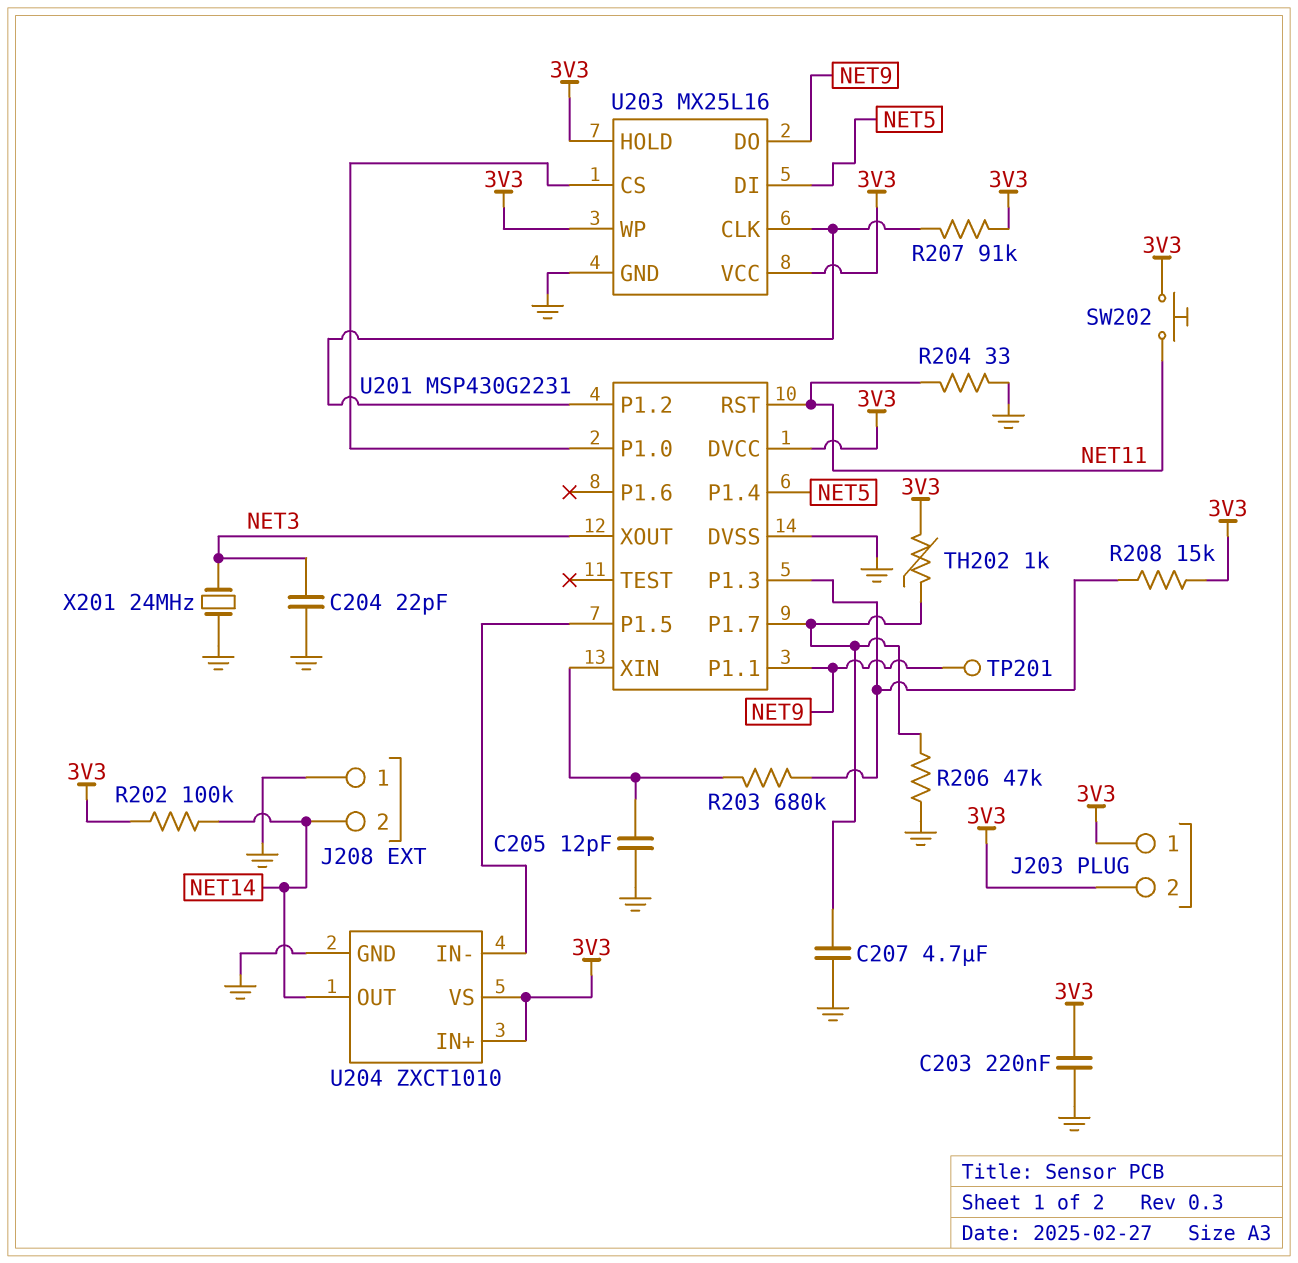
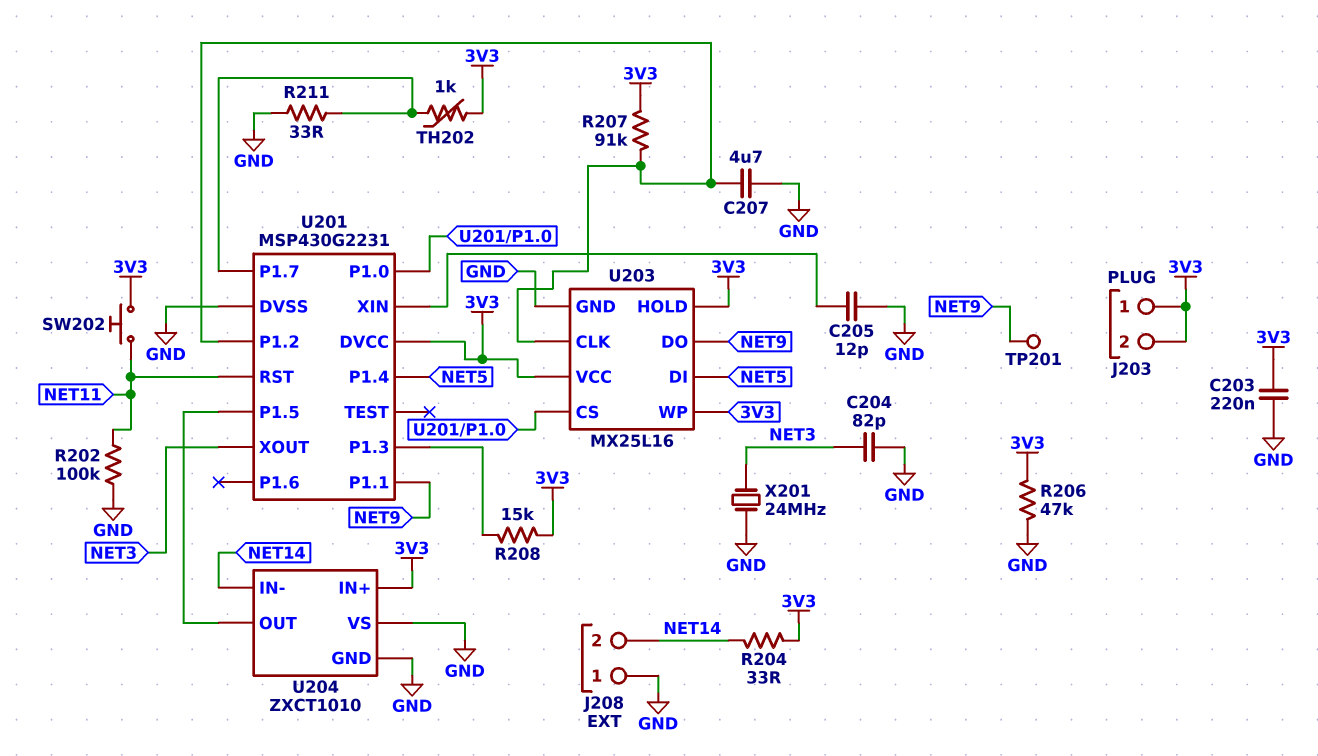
C204: 22pF (GND, NET3) -> 82pF (GND, NET3)
C207: 4.7uF (GND, U201/P1.7) -> 4.7uF (GND, U201/P1.2)
R202: 100k (3V3, NET14) -> 100k (GND, NET11)
R203: 680k (U201/P1.3, U201/XIN) -> none
R204: 33 (GND, NET11) -> 33 (3V3, NET14)
R206: 47k (GND, U201/P1.7) -> 47k (3V3, GND)
R211: none -> 33 (GND, U201/P1.7)
U204 pin IN-: U201/P1.5 -> NET14
U204 pin OUT: NET14 -> U201/P1.5
U204 pin VS: 3V3 -> GND

